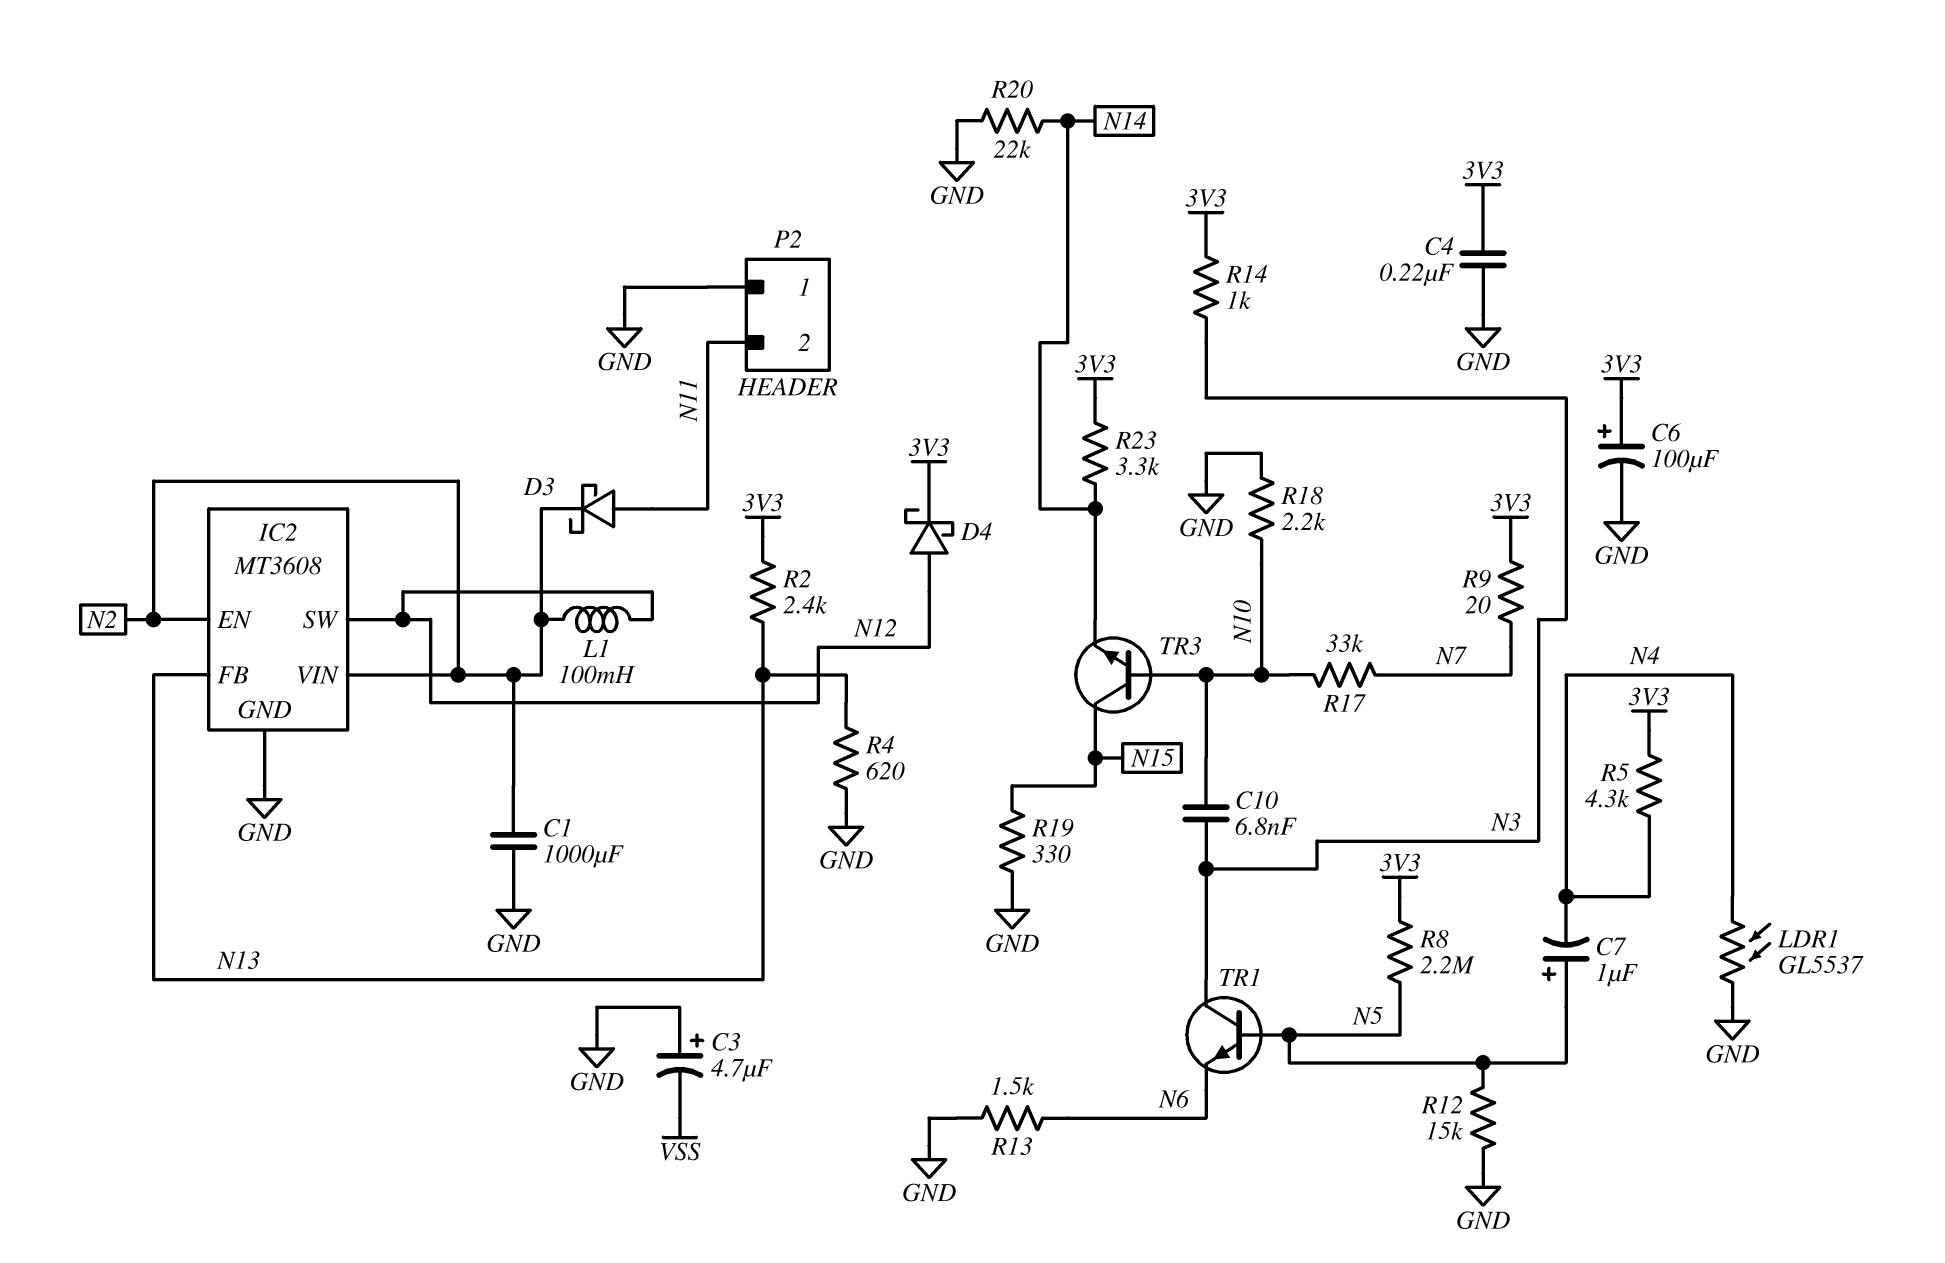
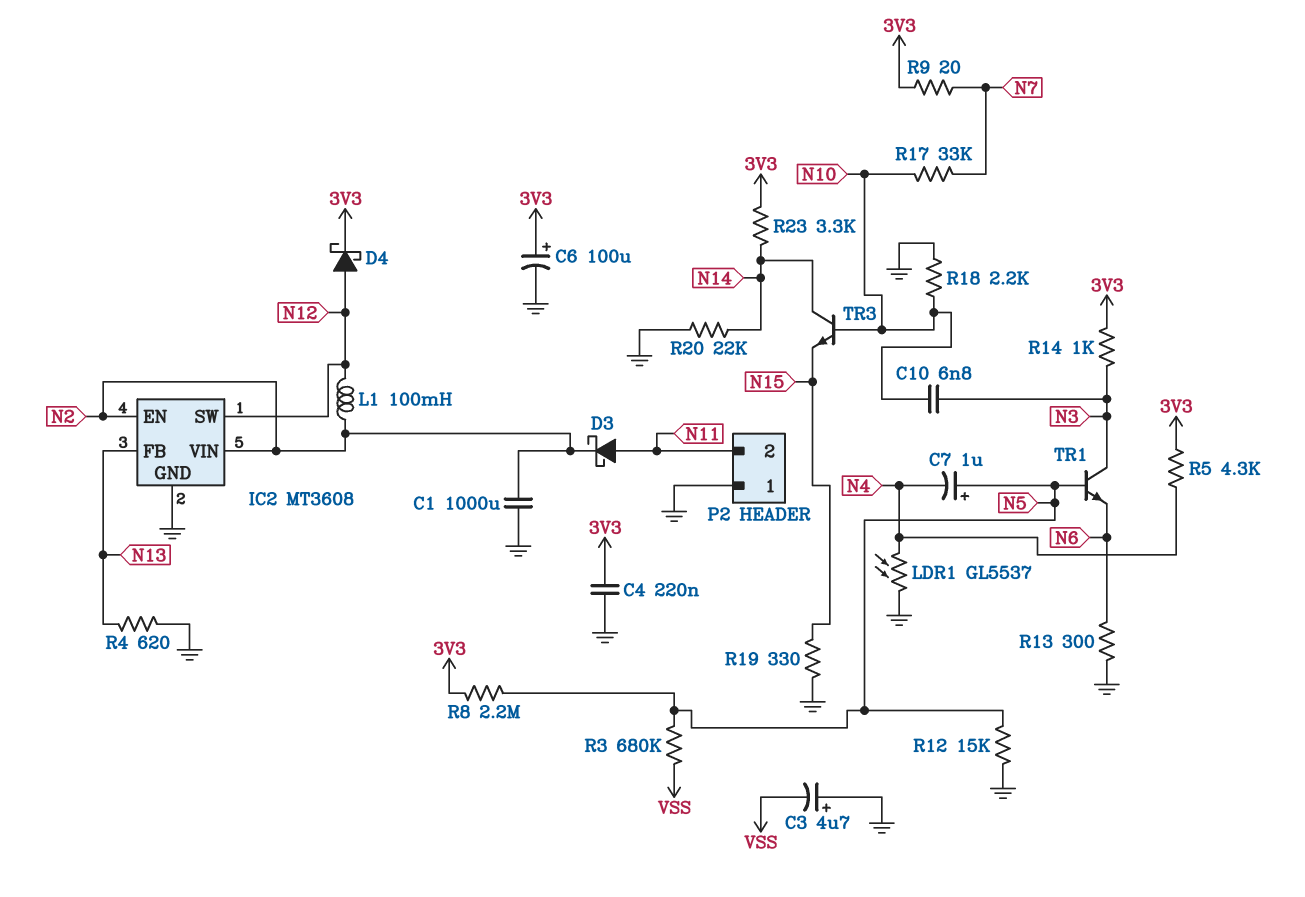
R2: 2.4k (3V3, N13) -> none
R3: none -> 680k (N5, VSS)
R13: 1.5k (GND, N6) -> 300 (GND, N6)
TR3: NPN (B N10, C N15, E N14) -> NPN (B N10, C N14, E N15)

